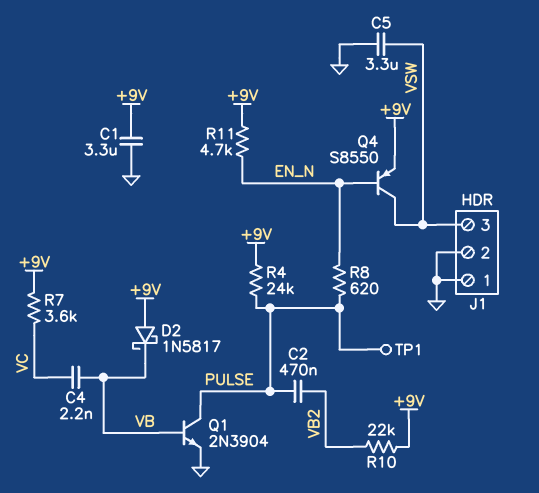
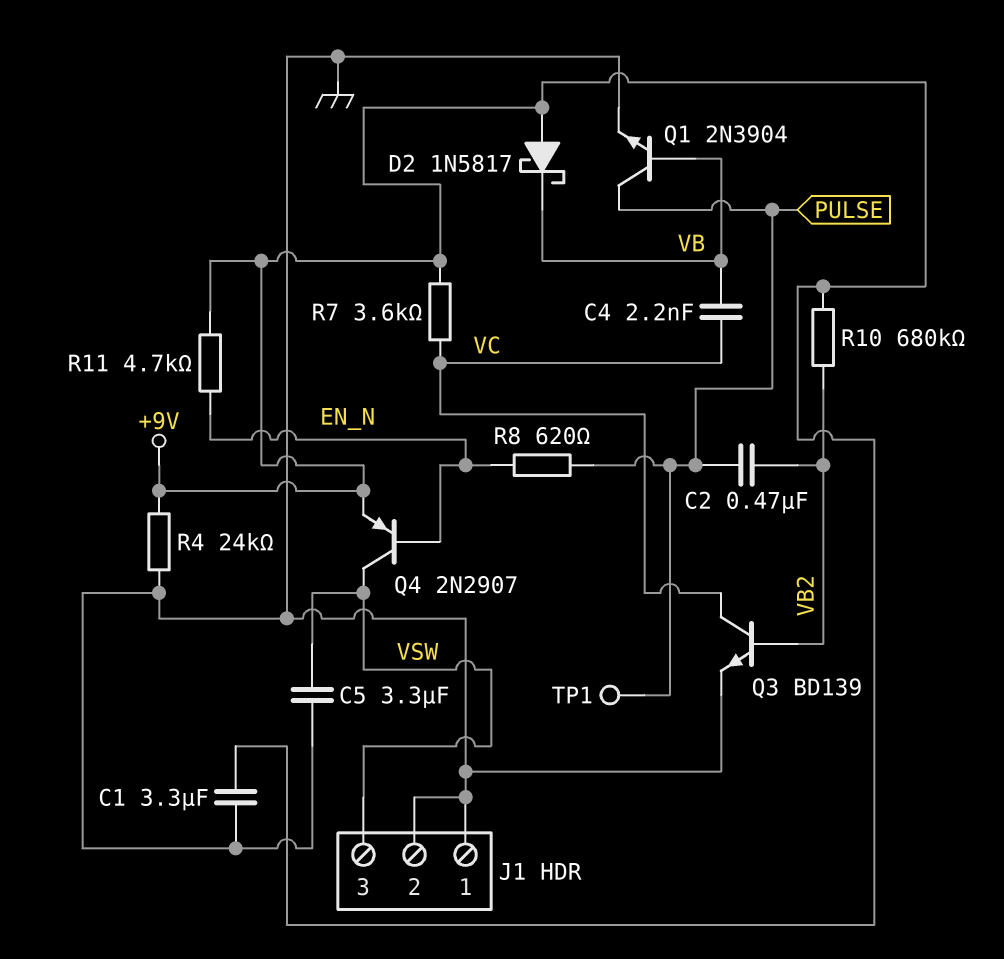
Q3: none -> NPN BD139 (B VB2, C VC, E GND)
Q4: PNP S8550 (B EN_N, C VSW, E +9V) -> PNP 2N2907 (B EN_N, C VSW, E +9V)
R4: 24k (+9V, PULSE) -> 24k (+9V, GND)
R10: 22k (+9V, VB2) -> 680k (+9V, VB2)

